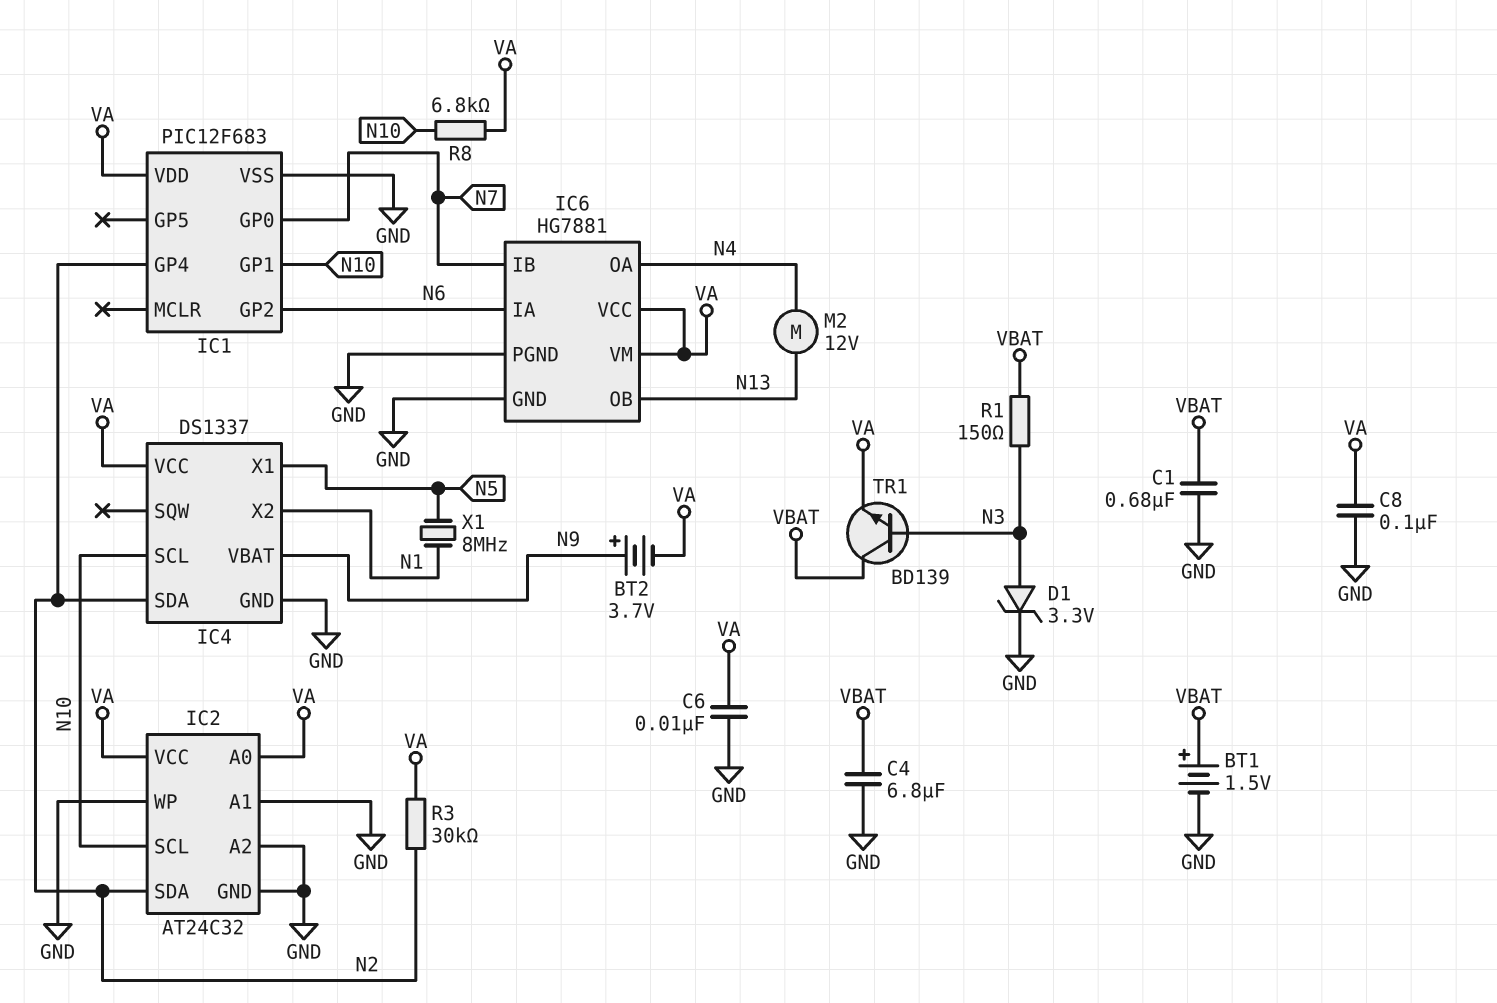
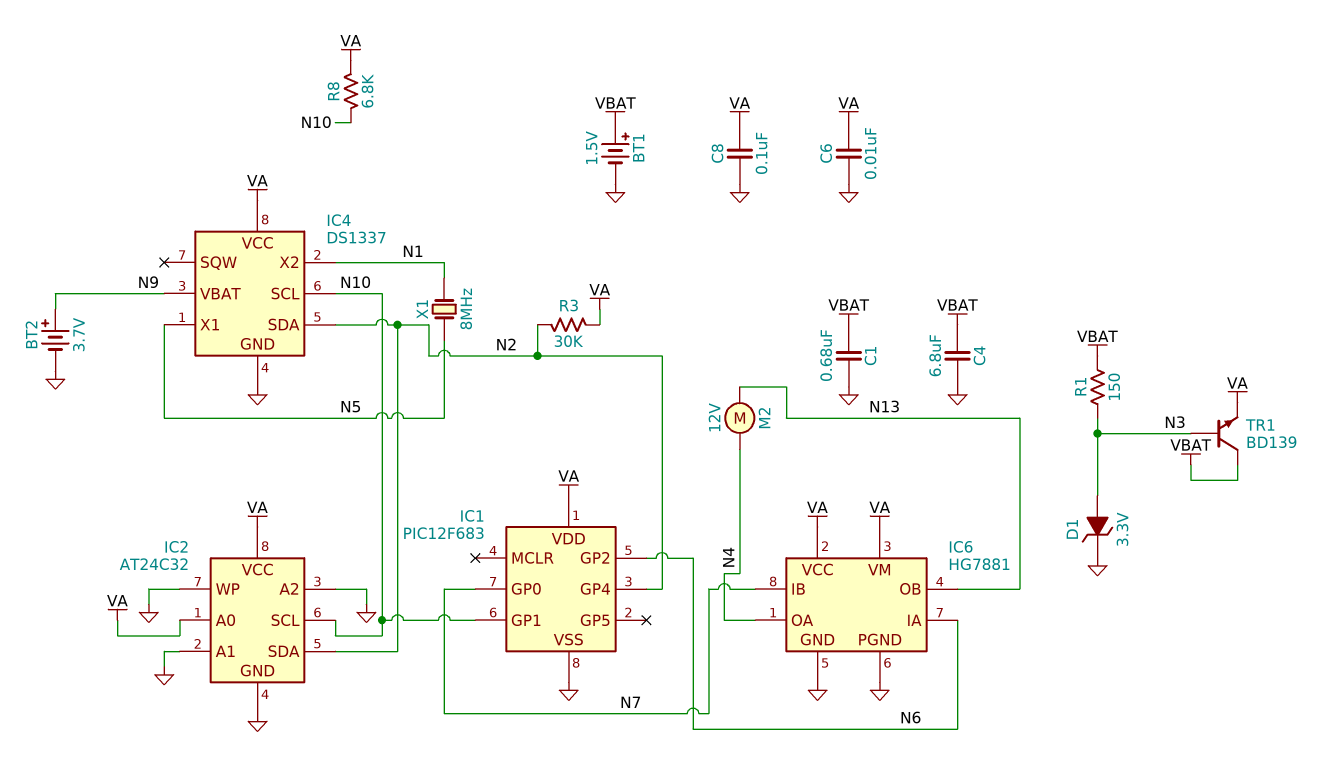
BT2: 3.7V (plus N9, minus VA) -> 3.7V (plus N9, minus GND)

